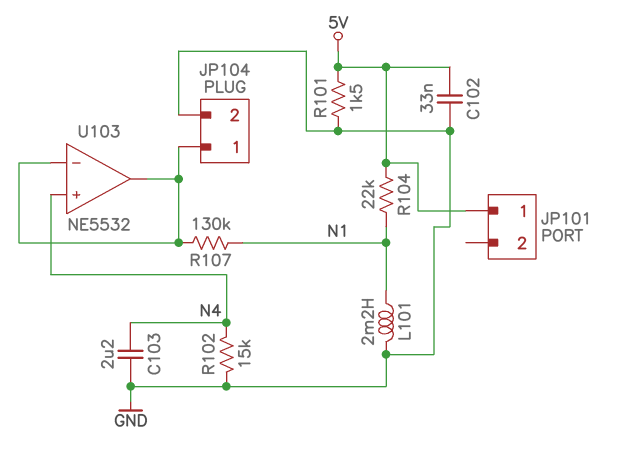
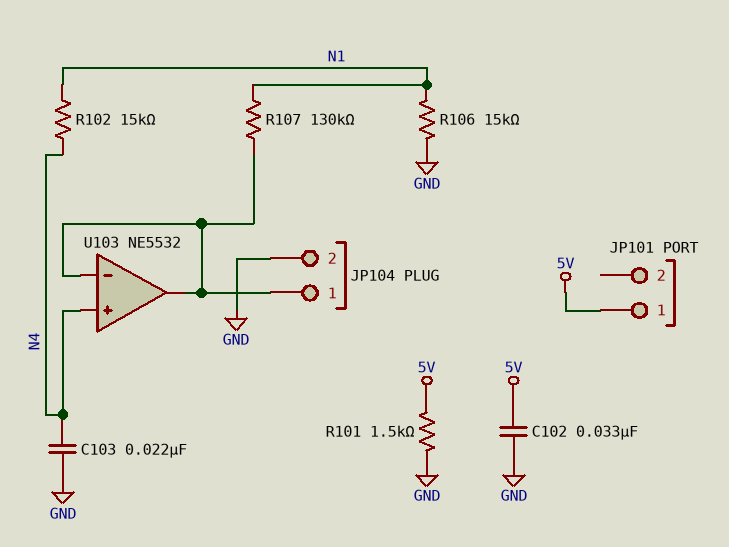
C103: 2.2uF (GND, N4) -> 22nF (GND, N4)
L101: 2.2mH (GND, N1) -> none
R102: 15k (GND, N4) -> 15k (N1, N4)
R104: 22k (5V, N1) -> none
R106: none -> 15k (GND, N1)

